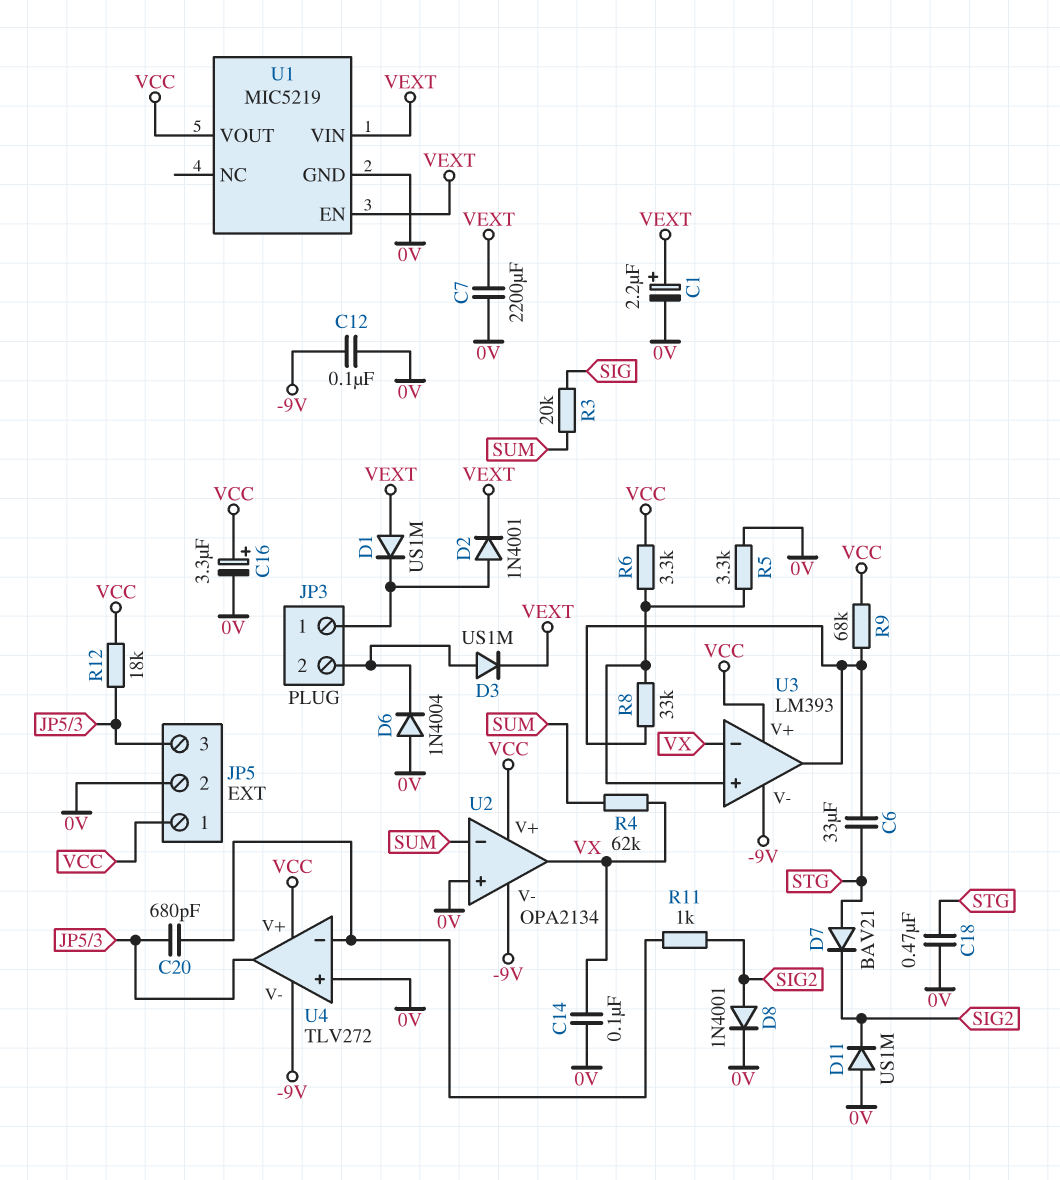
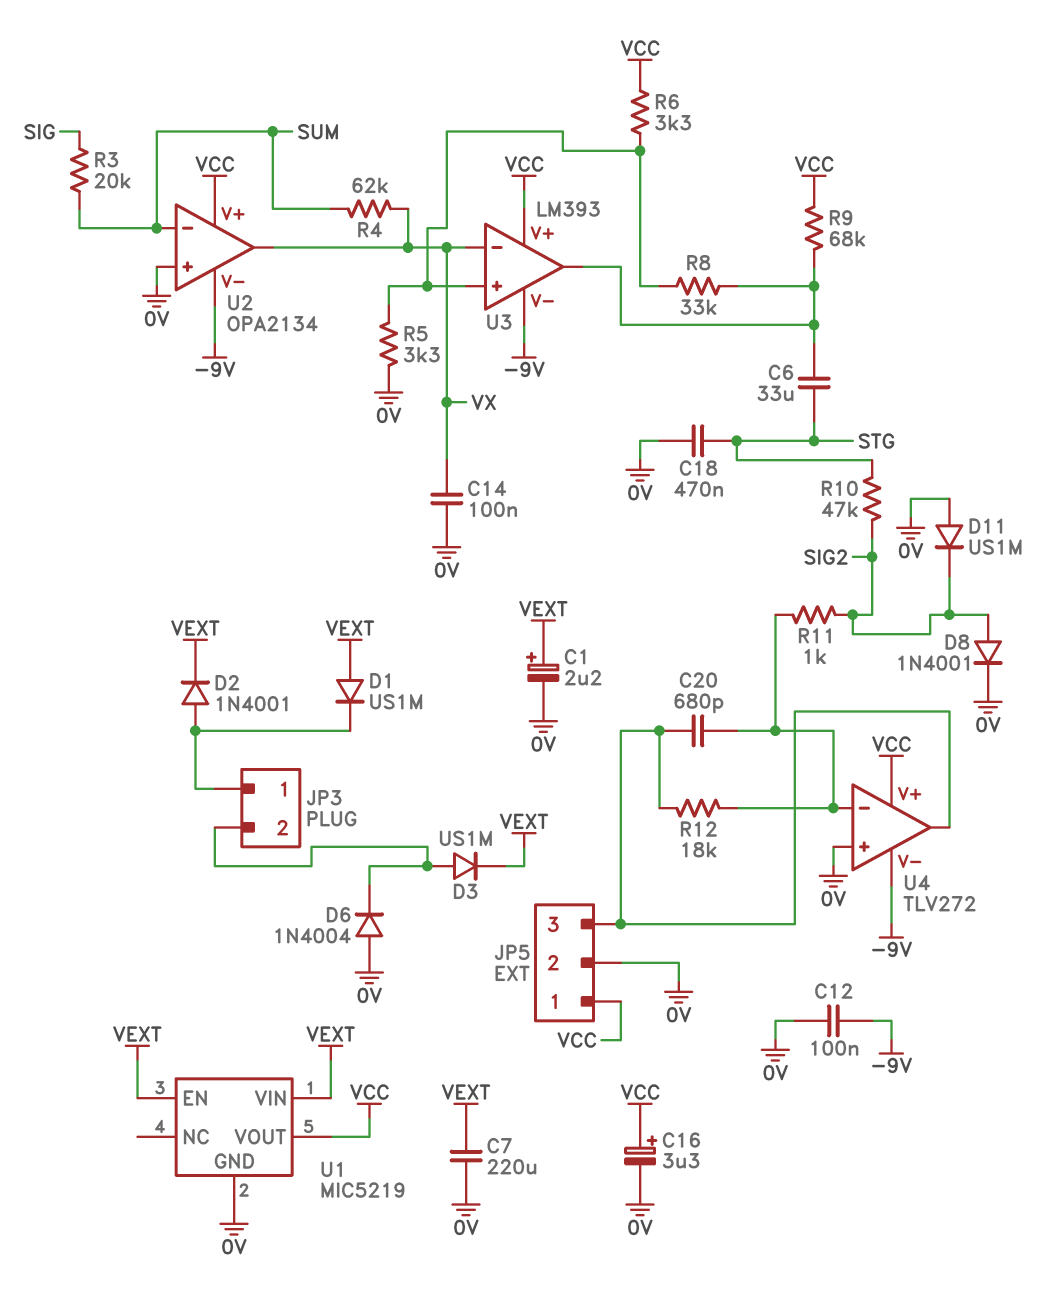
C7: 2200uF (0V, VEXT) -> 220uF (0V, VEXT)
D7: diode BAV21 (A STG, K SIG2) -> none
R10: none -> 47k (SIG2, STG)
R12: 18k (JP5/3, VCC) -> 18k (JP5/3, U4/in-)

